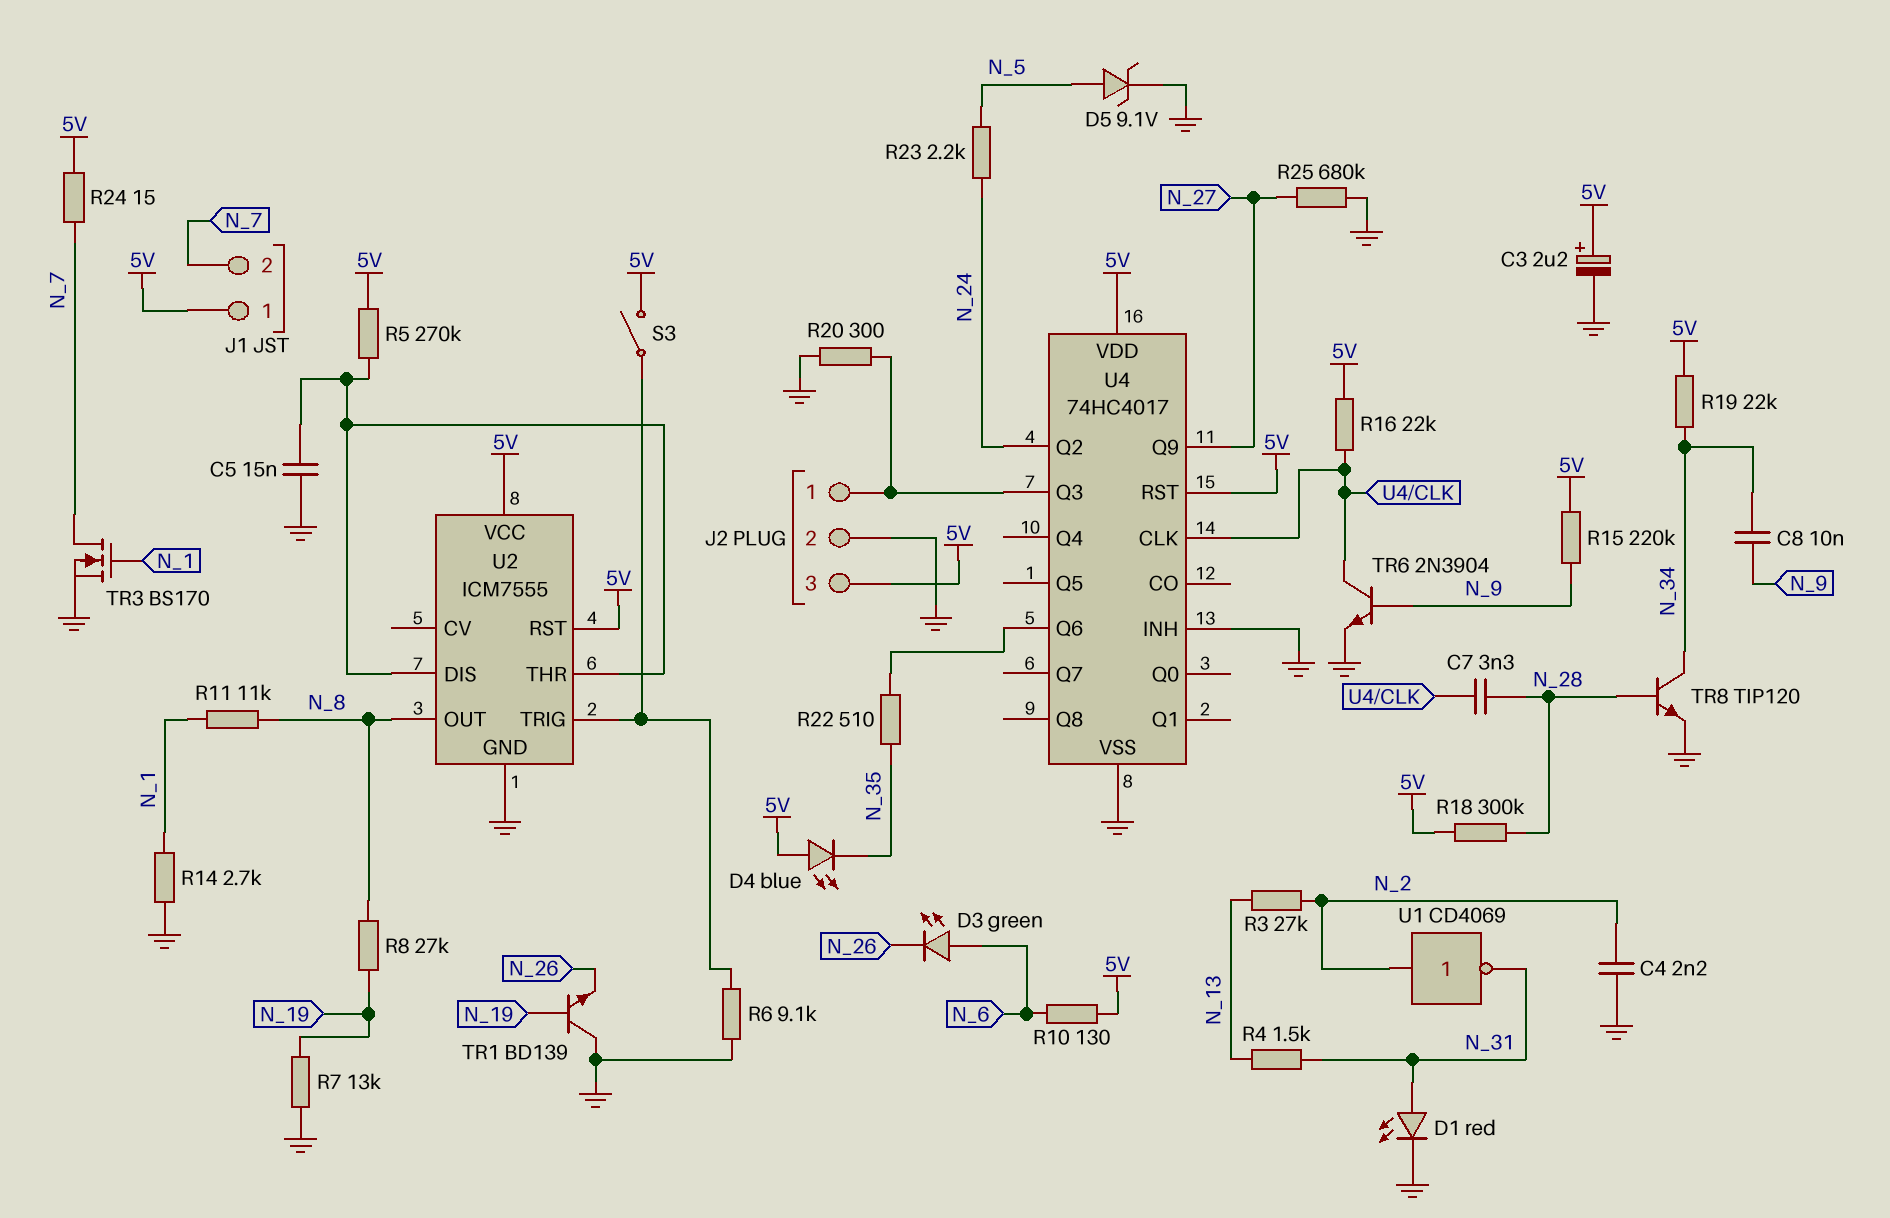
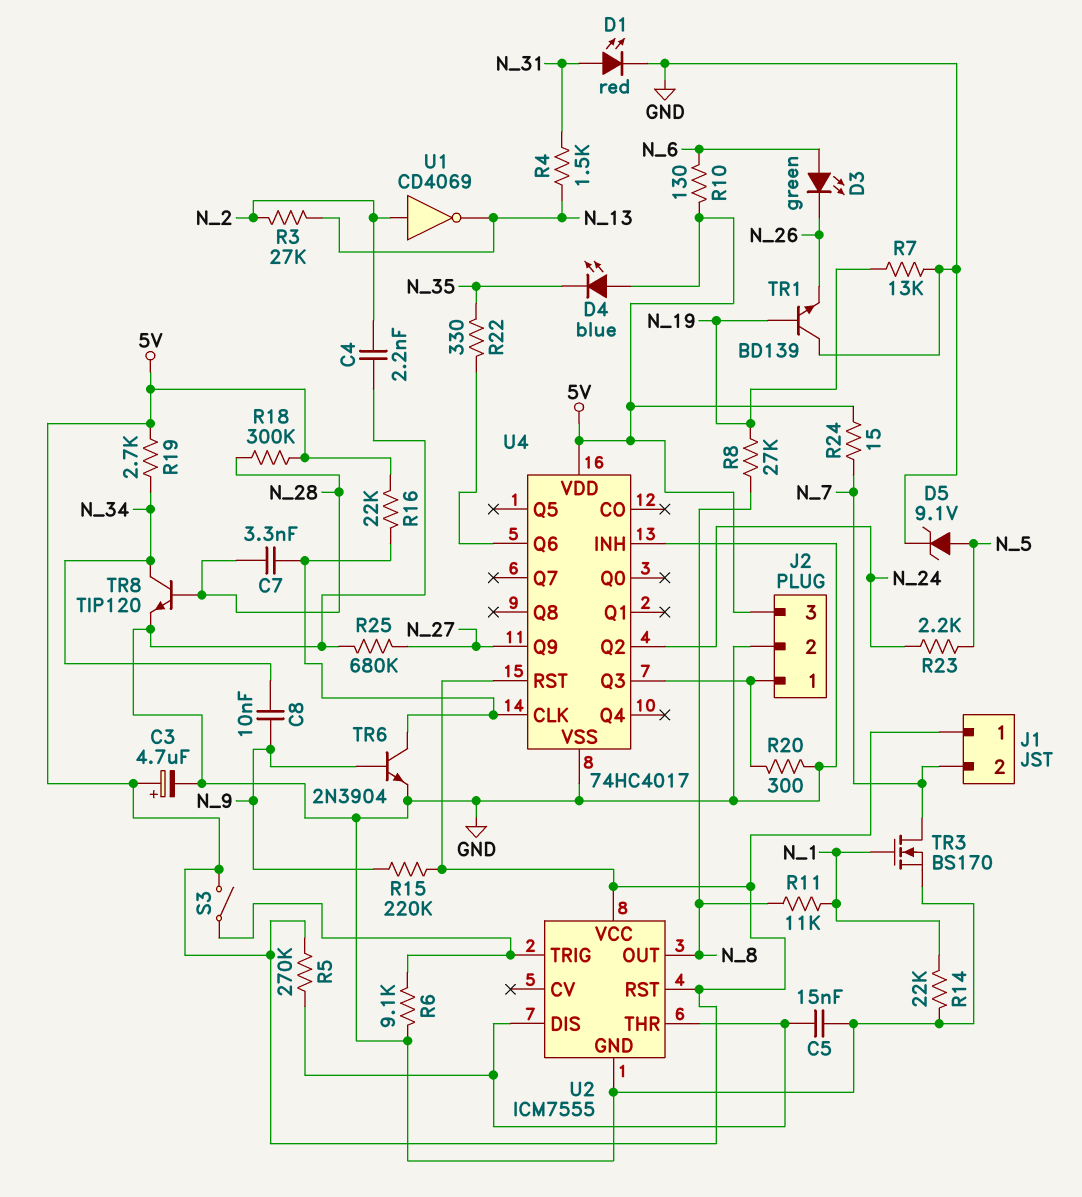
C3: 2.2uF (plus 5V, minus GND) -> 4.7uF (plus 5V, minus GND)
R14: 2.7k (GND, N_1) -> 22k (GND, N_1)
R19: 22k (5V, N_34) -> 2.7k (5V, N_34)
R22: 510 (N_35, U4/Q6) -> 330 (N_35, U4/Q6)
U1: NOT CD4069 (in N_2, out N_31) -> NOT CD4069 (in N_2, out N_13)

